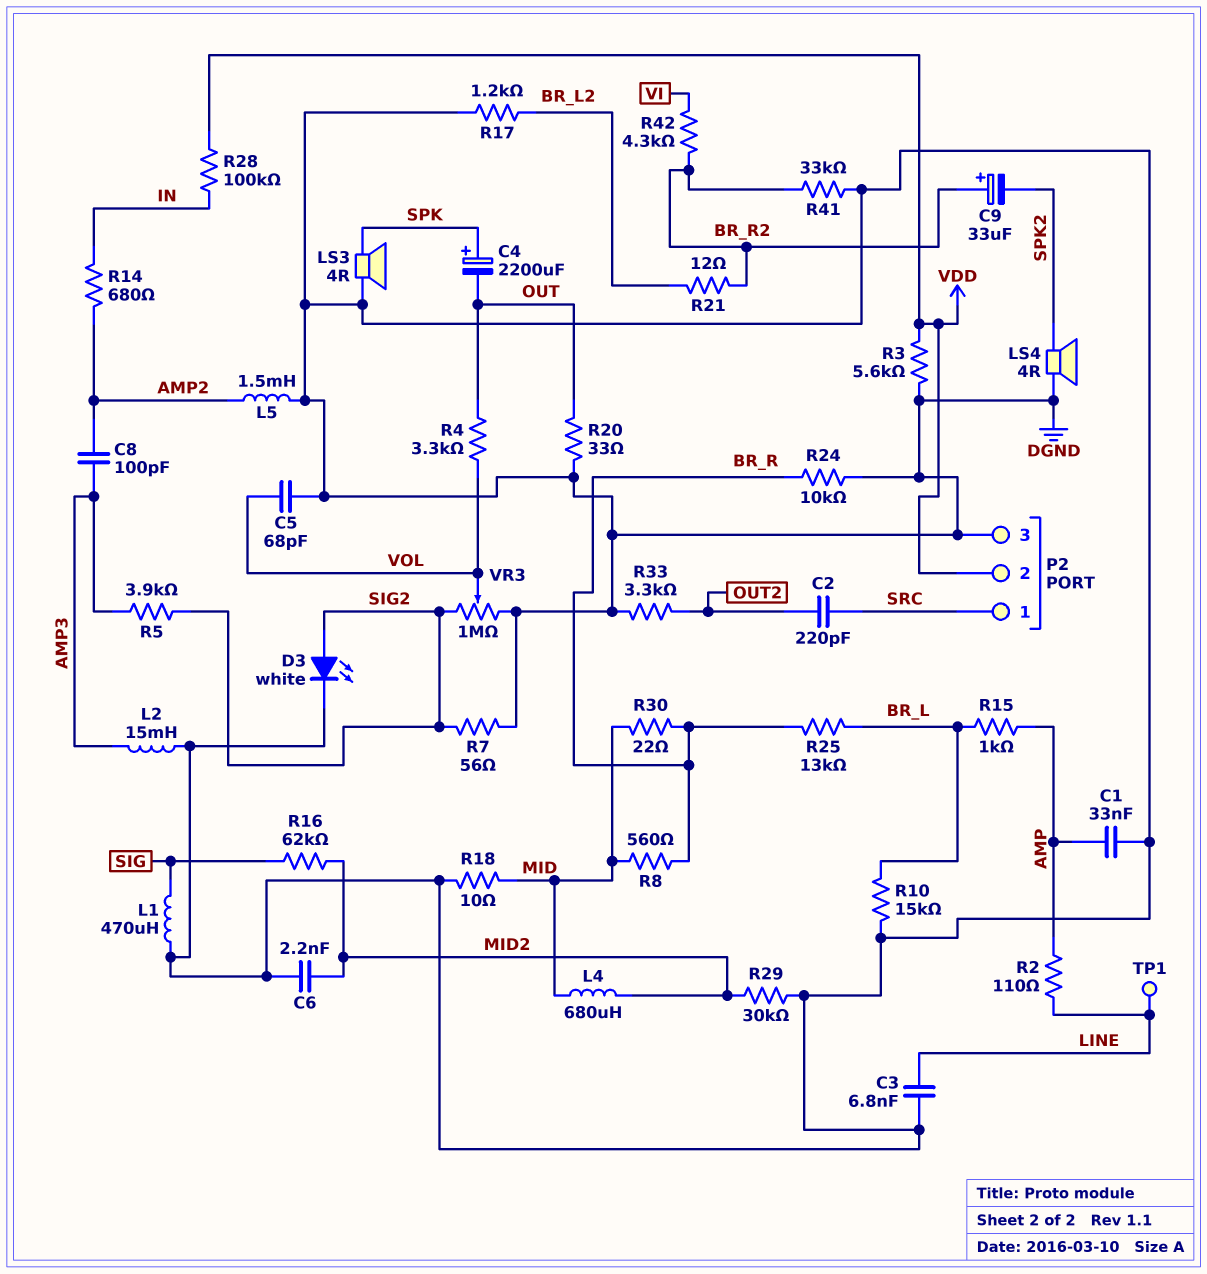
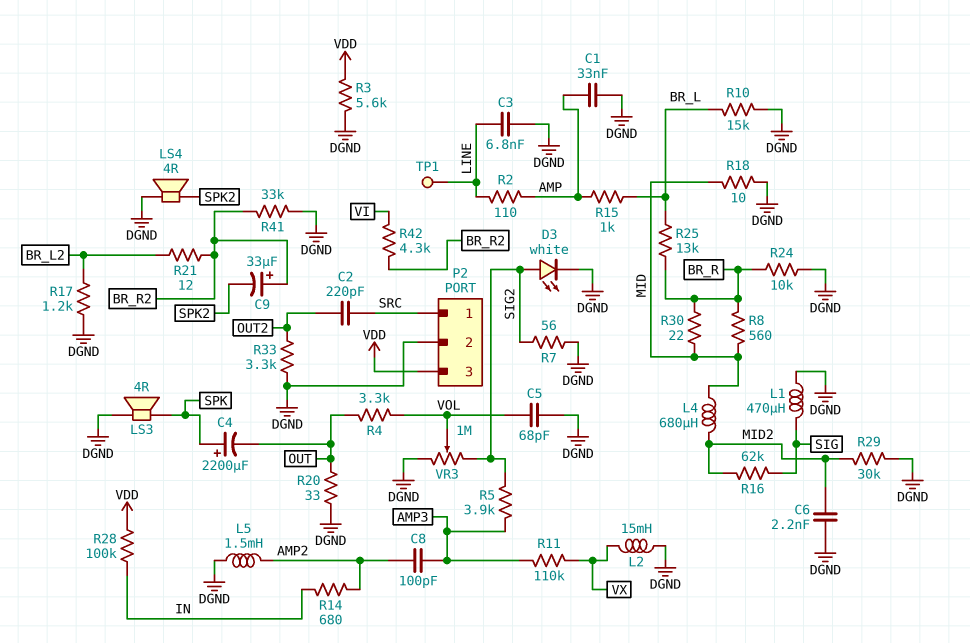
L2: 15mH (AMP3, DGND) -> 15mH (DGND, VX)
P2 pin 2: VDD -> DGND
P2 pin 3: DGND -> VDD
R11: none -> 110k (AMP3, VX)

